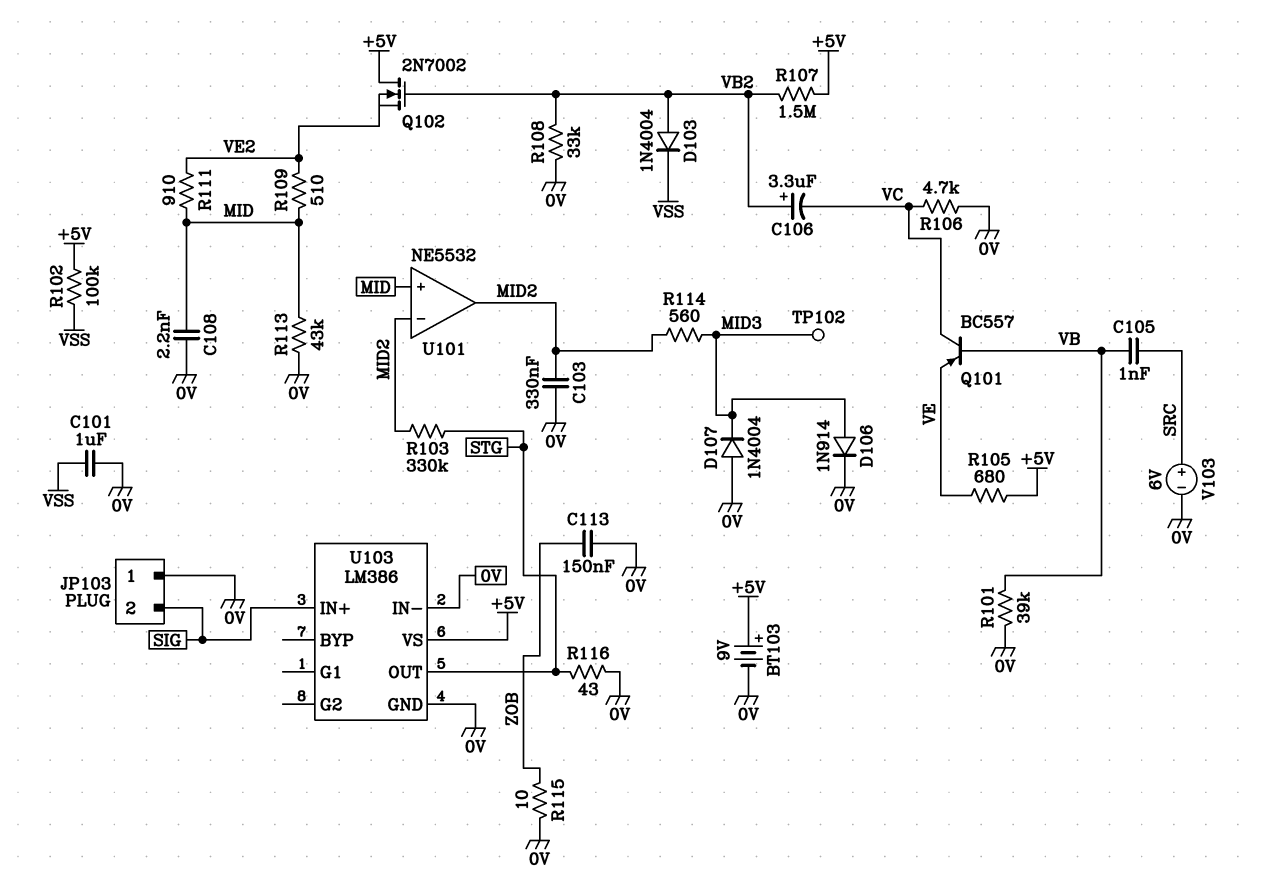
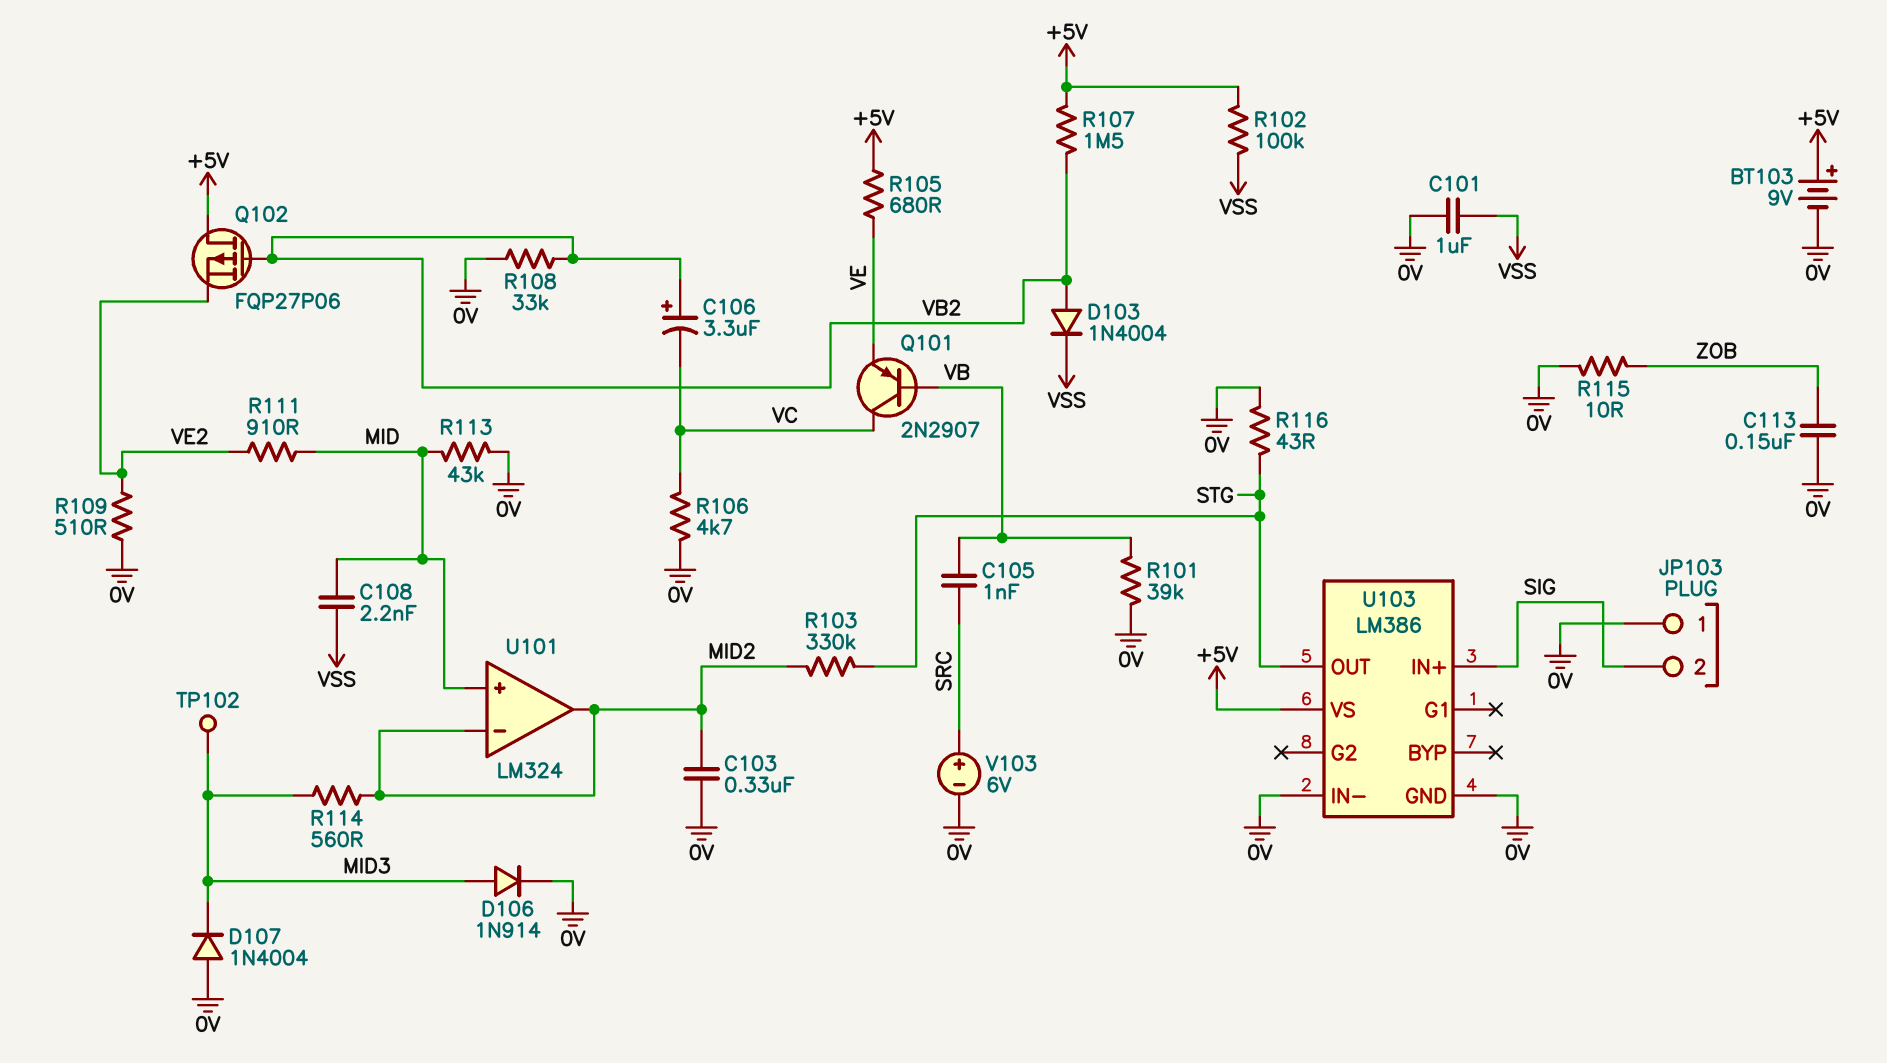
C108: 2.2nF (0V, MID) -> 2.2nF (MID, VSS)
Q101: PNP BC557 (B VB, C VC, E VE) -> PNP 2N2907 (B VB, C VC, E VE)
Q102: NMOS 2N7002 (G VB2, D +5V, S VE2) -> PMOS FQP27P06 (G VB2, D +5V, S VE2)
R109: 510 (MID, VE2) -> 510 (0V, VE2)
U101: NE5532 -> LM324

